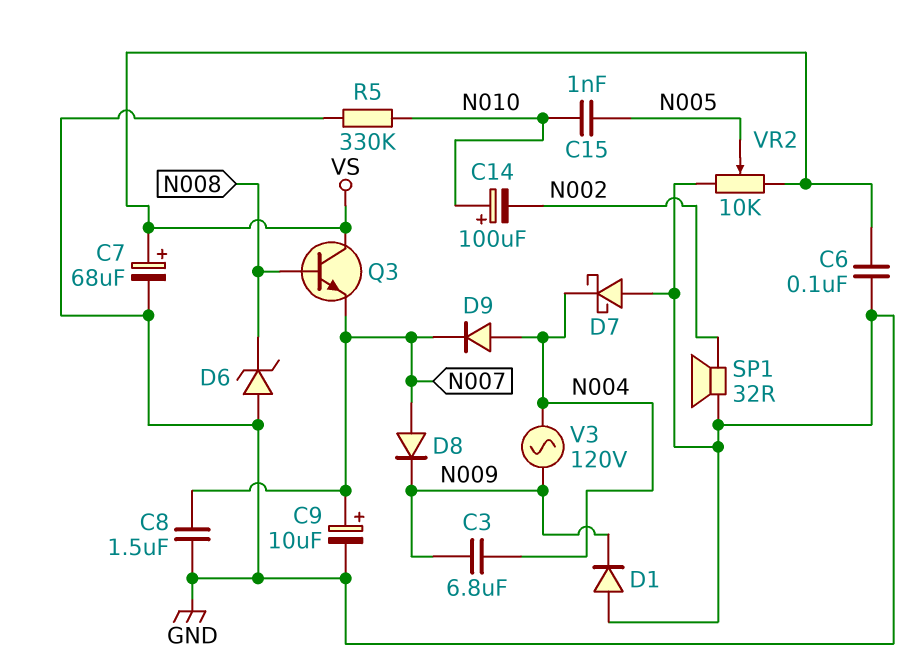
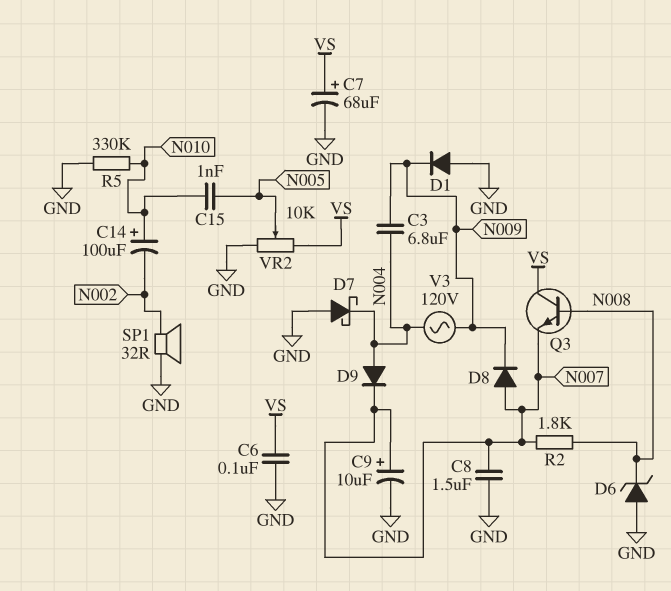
R2: none -> 1.8k (N007, N008)

